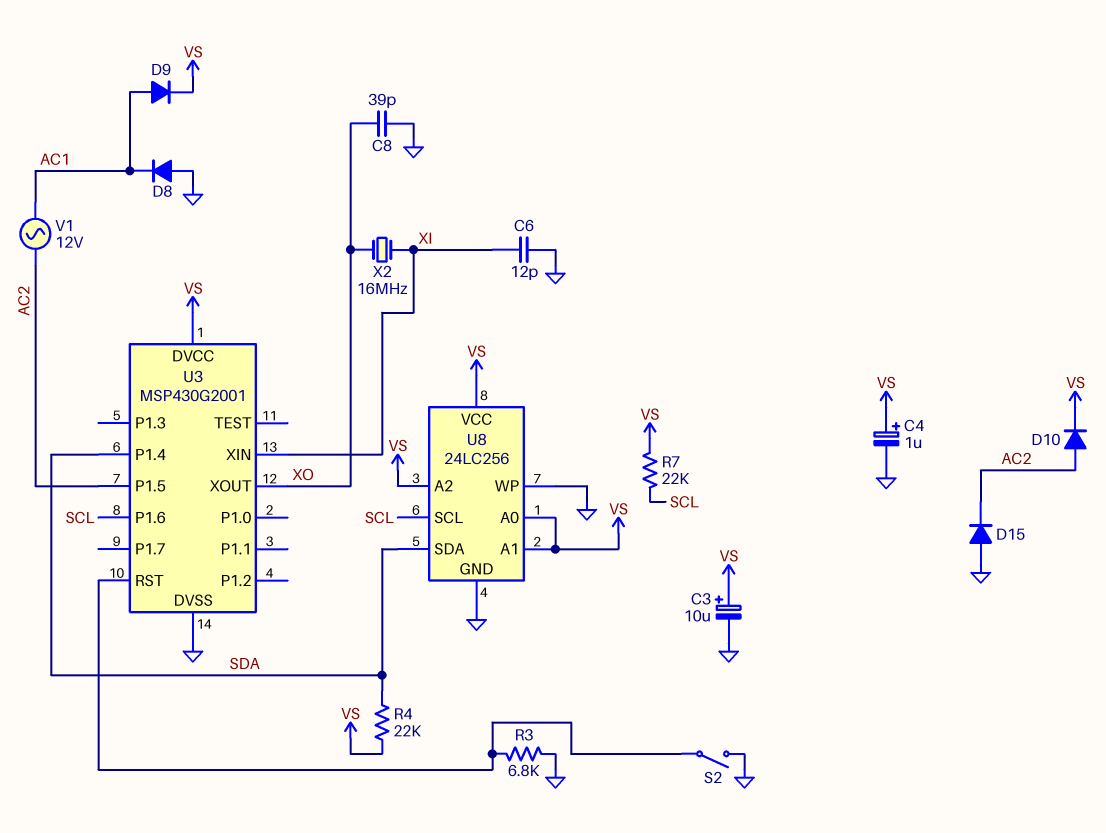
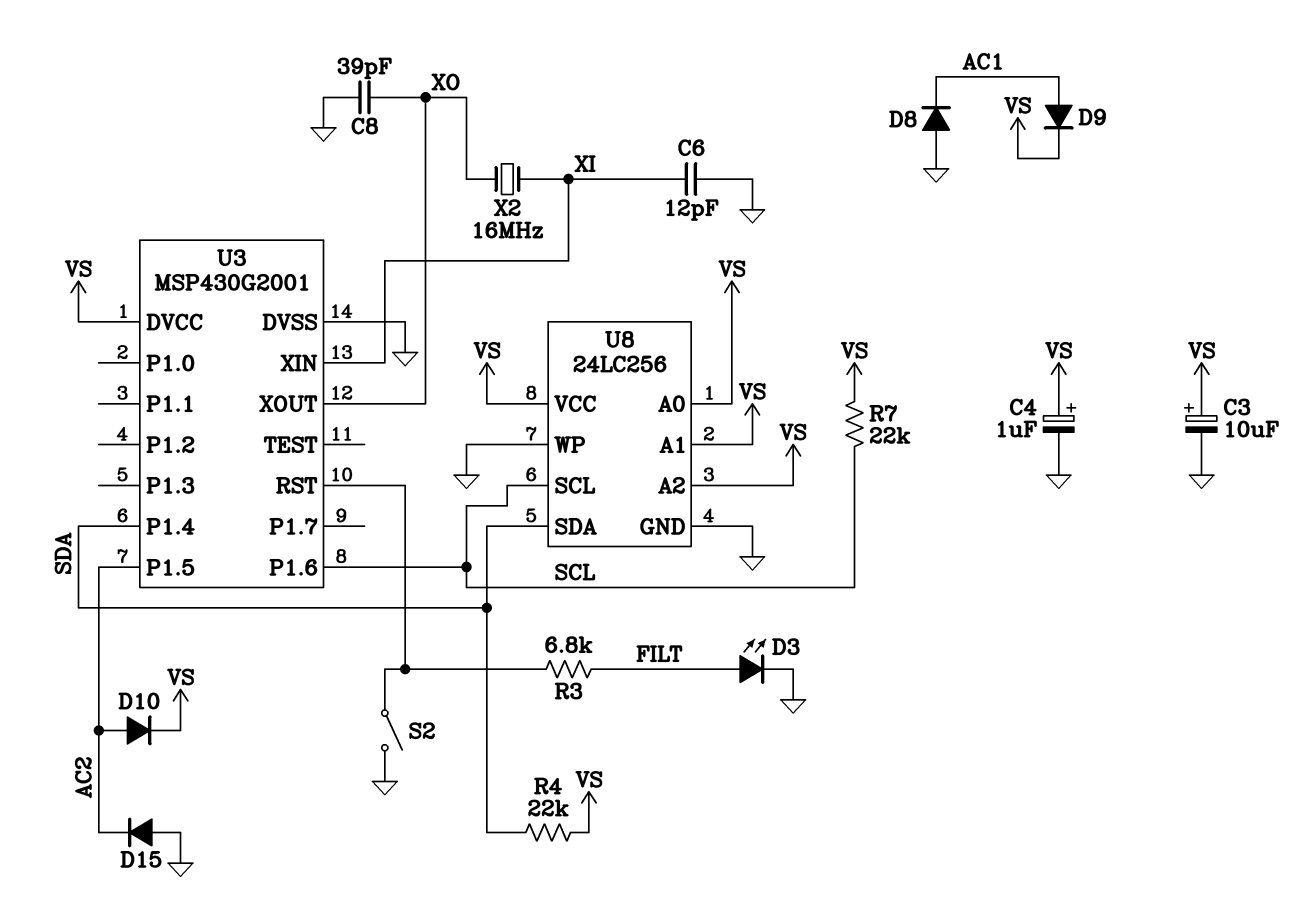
D3: none -> LED (A FILT, K GND)
R3: 6.8k (GND, U3/RST) -> 6.8k (FILT, U3/RST)
V1: AC 12V (AC1, AC2) -> none

